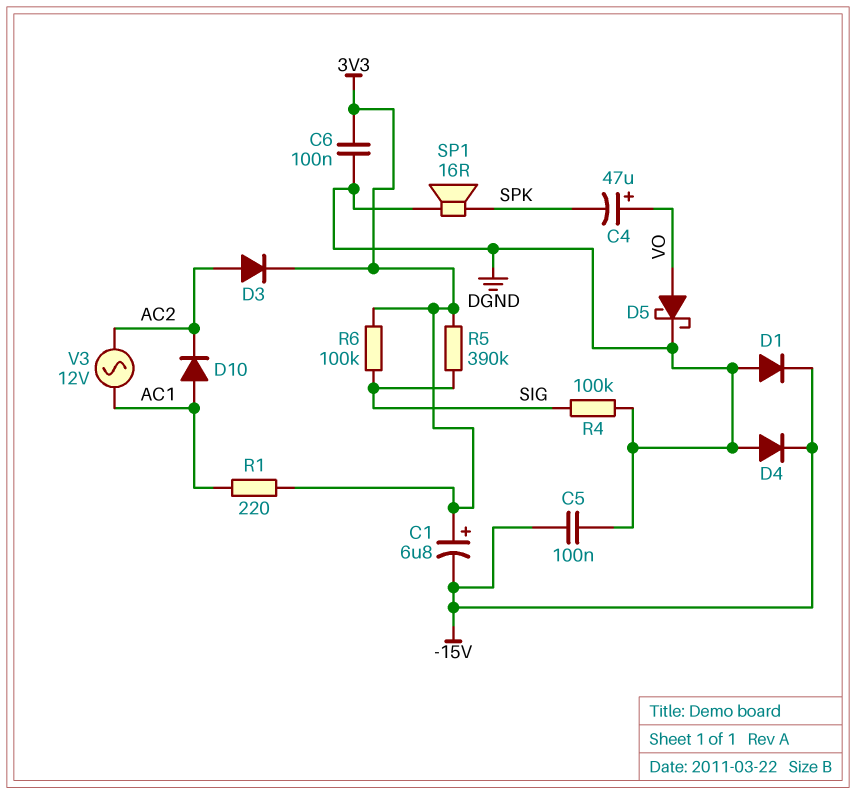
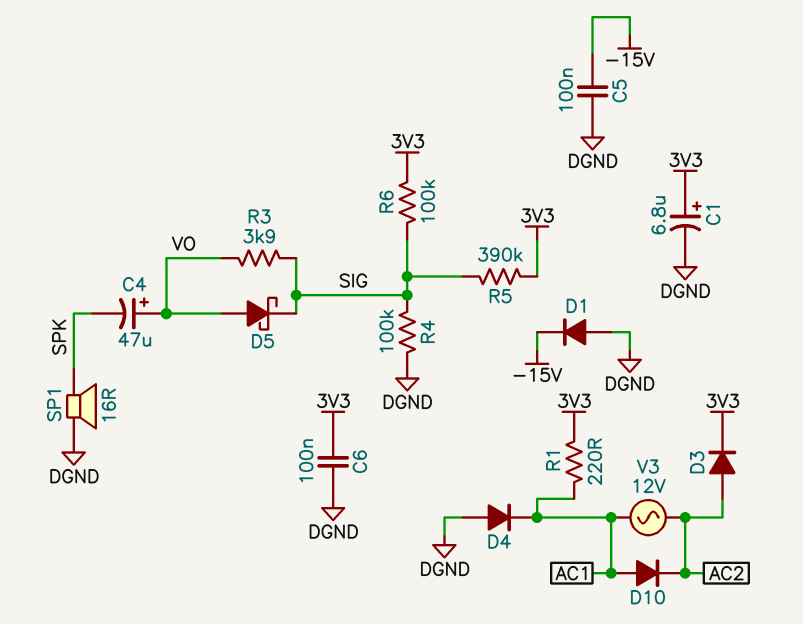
C1: 6.8uF (plus 3V3, minus -15V) -> 6.8uF (plus 3V3, minus DGND)
D4: diode (A DGND, K -15V) -> diode (A DGND, K AC1)
D5: schottky (A VO, K DGND) -> schottky (A VO, K SIG)
R3: none -> 3.9k (SIG, VO)

